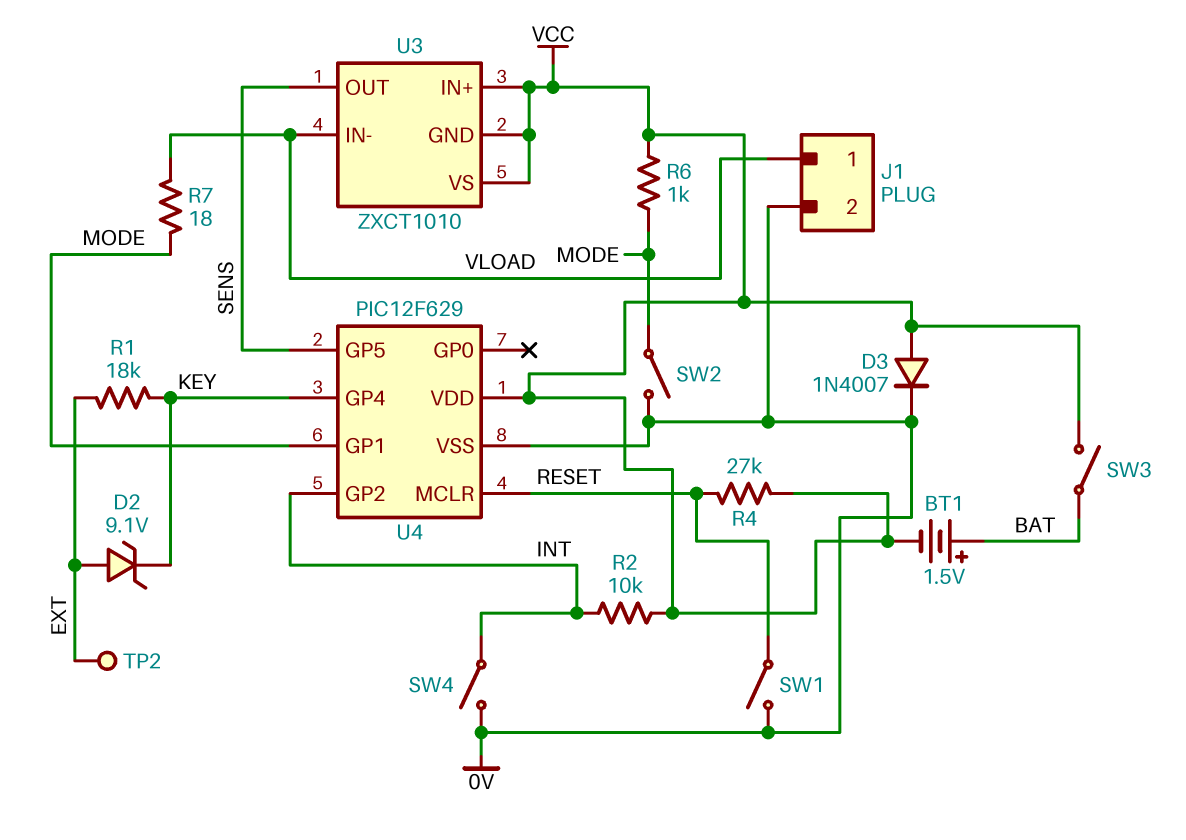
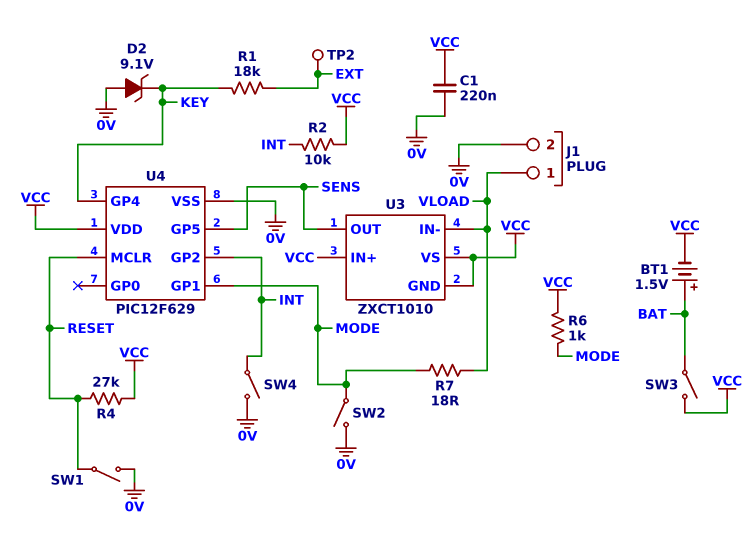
C1: none -> 220nF (0V, VCC)
D2: zener 9.1V (A EXT, K KEY) -> zener 9.1V (A 0V, K KEY)
D3: diode 1N4007 (A VCC, K 0V) -> none

